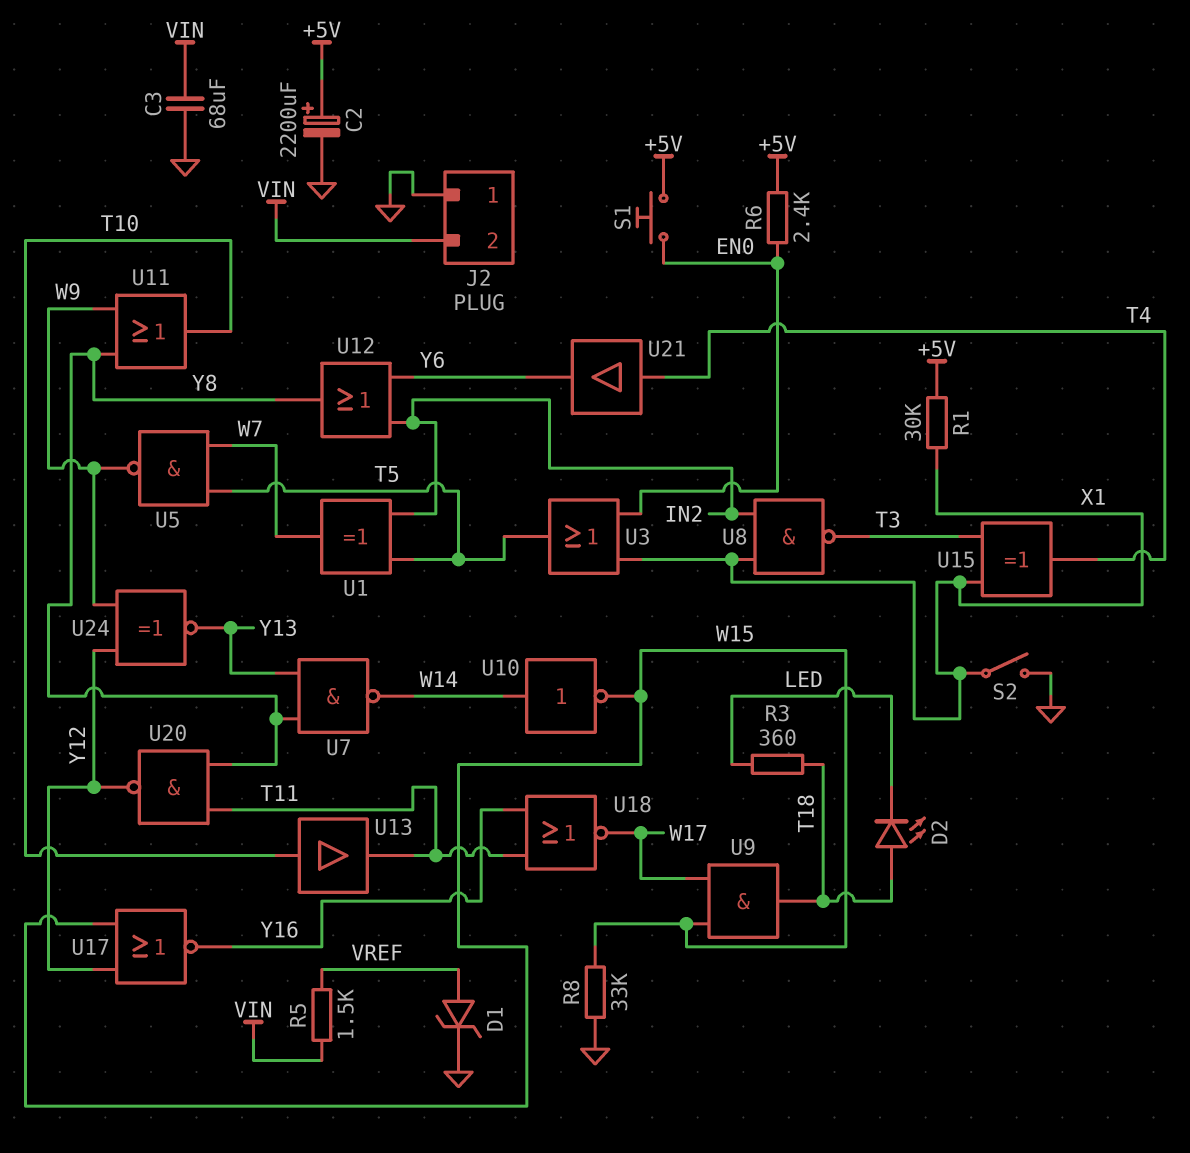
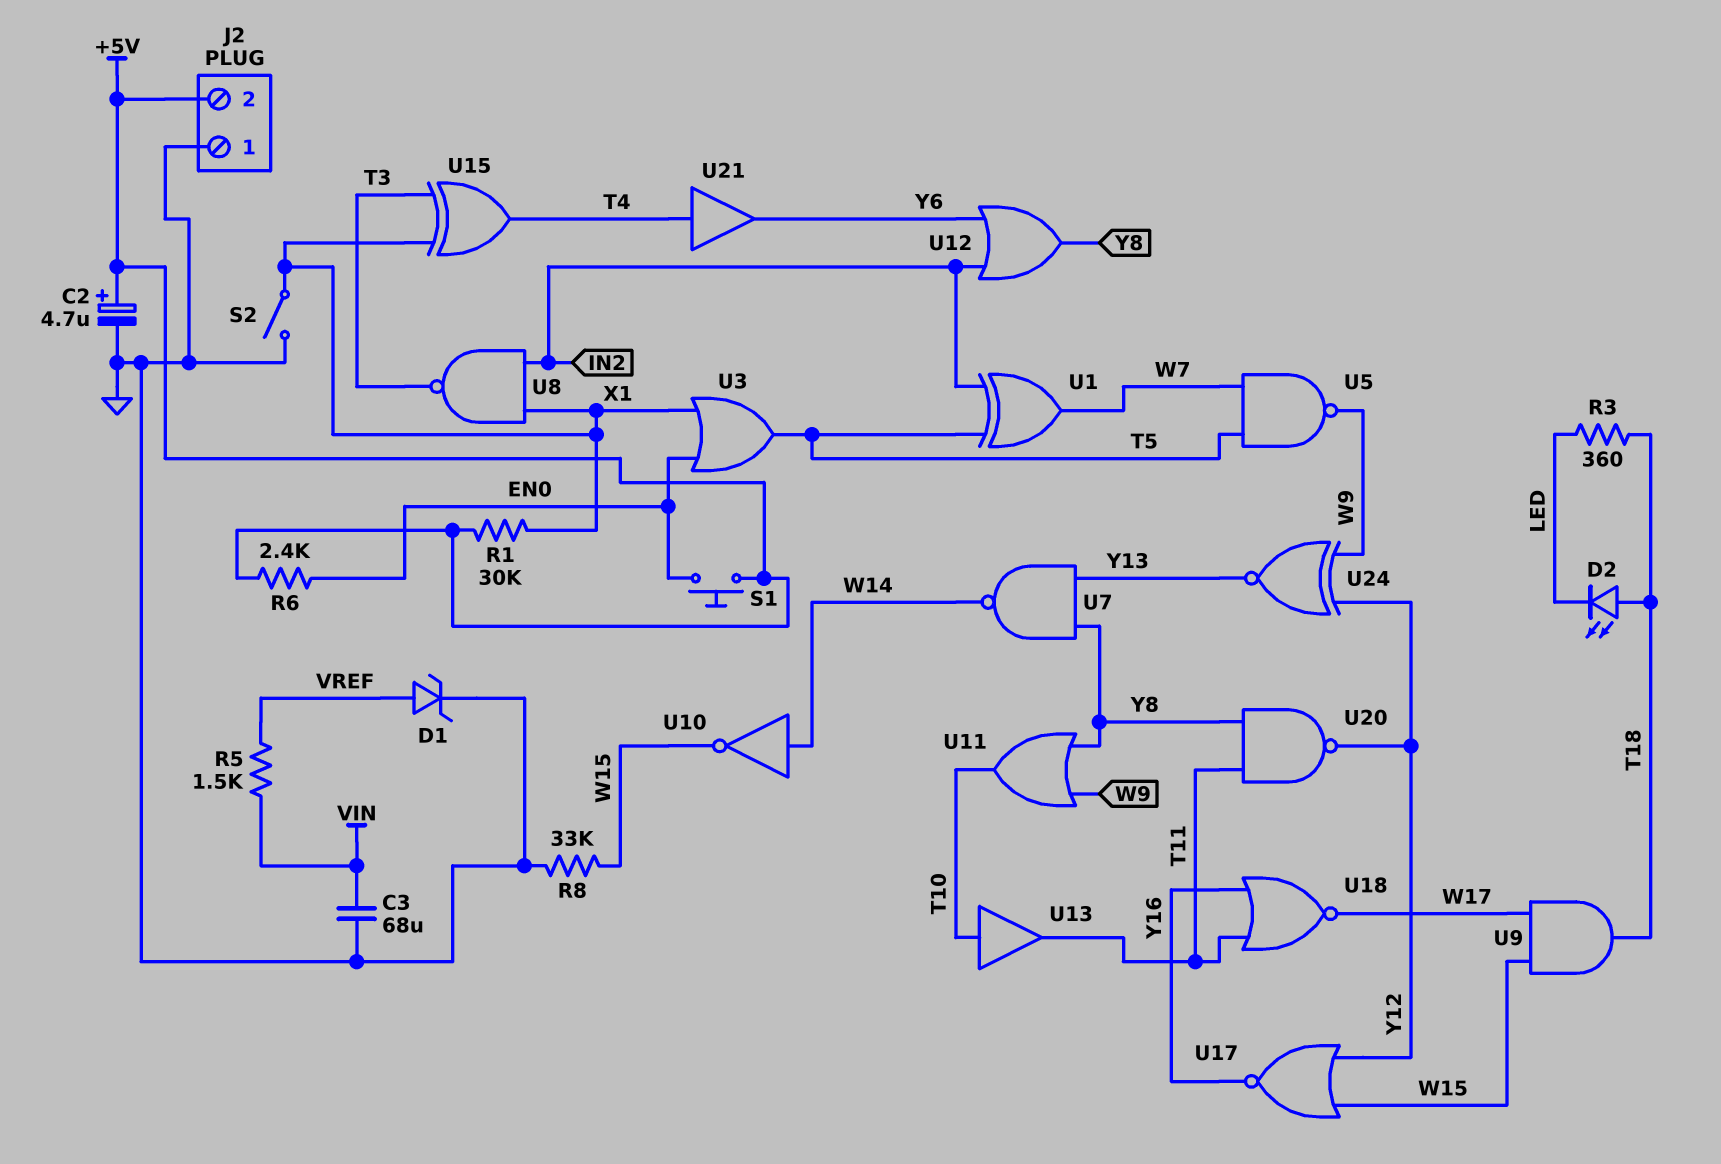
C2: 2200uF (plus +5V, minus GND) -> 4.7uF (plus +5V, minus GND)
J2 pin 2: VIN -> +5V

